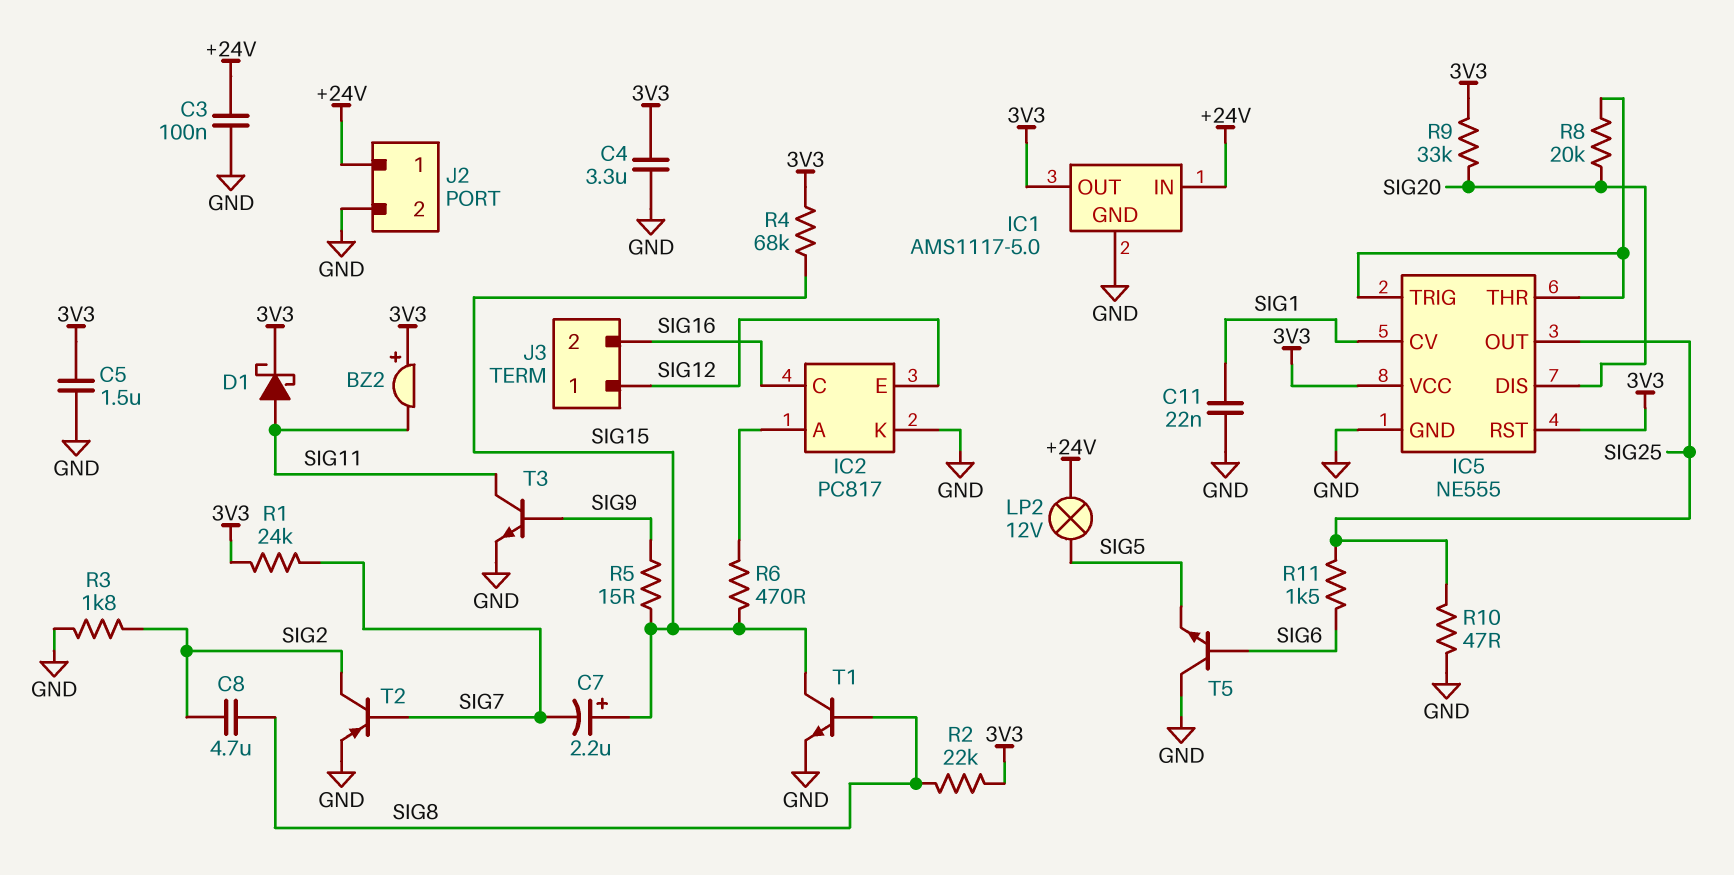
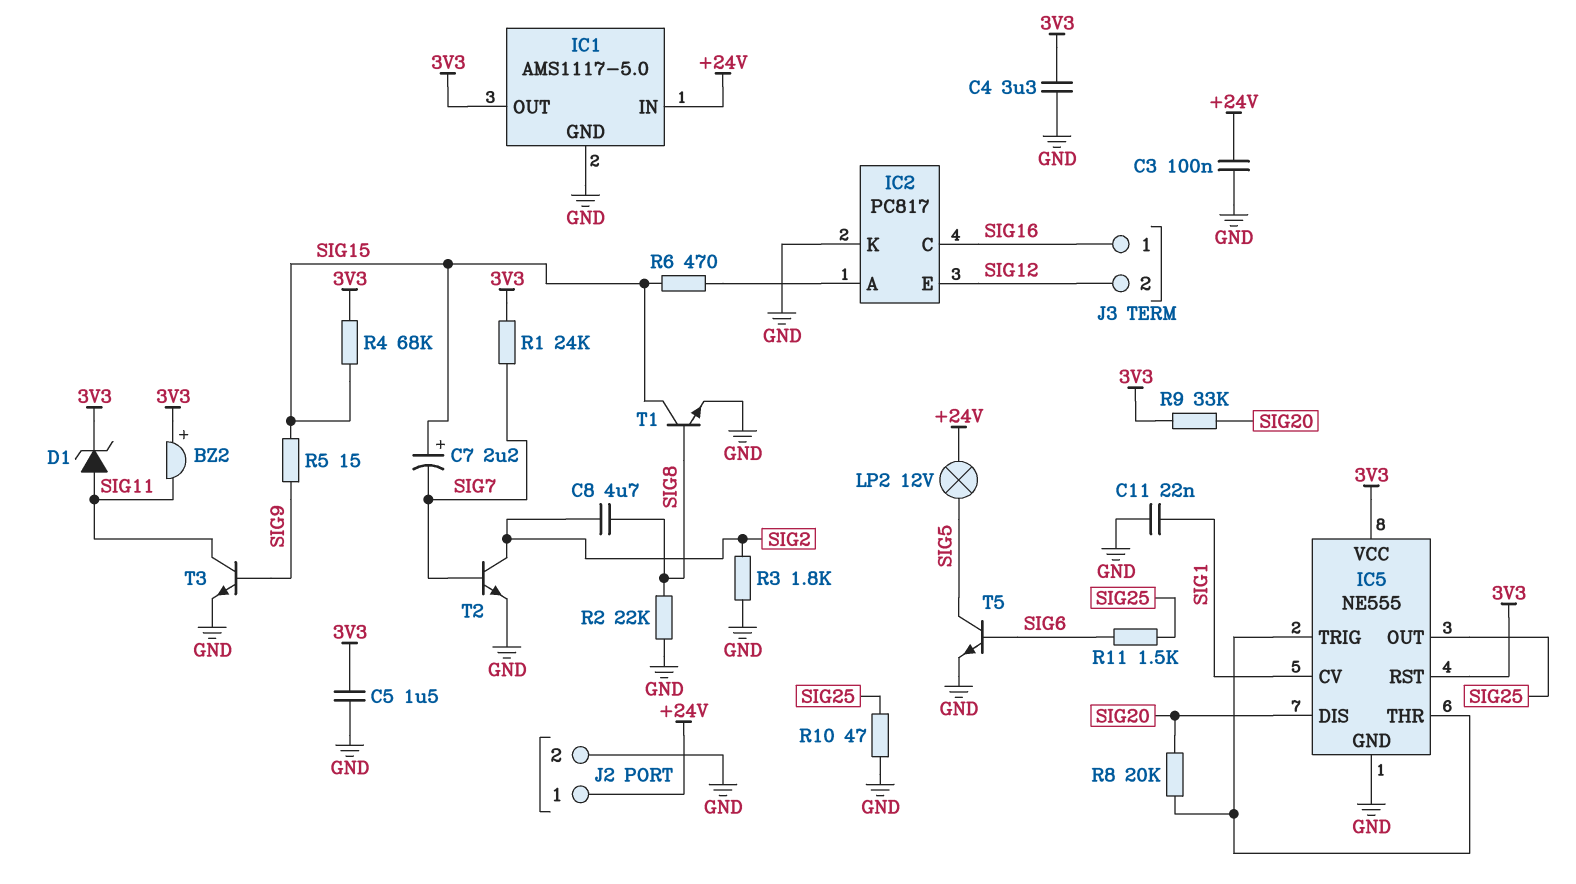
D1: schottky (A SIG11, K 3V3) -> zener (A SIG11, K 3V3)
J3 pin 1: SIG12 -> SIG16
J3 pin 2: SIG16 -> SIG12
R2: 22k (3V3, SIG8) -> 22k (GND, SIG8)
T2: PNP (B SIG7, C SIG2, E GND) -> NPN (B SIG7, C SIG2, E GND)
T5: NPN (B SIG6, C GND, E SIG5) -> NPN (B SIG6, C SIG5, E GND)

